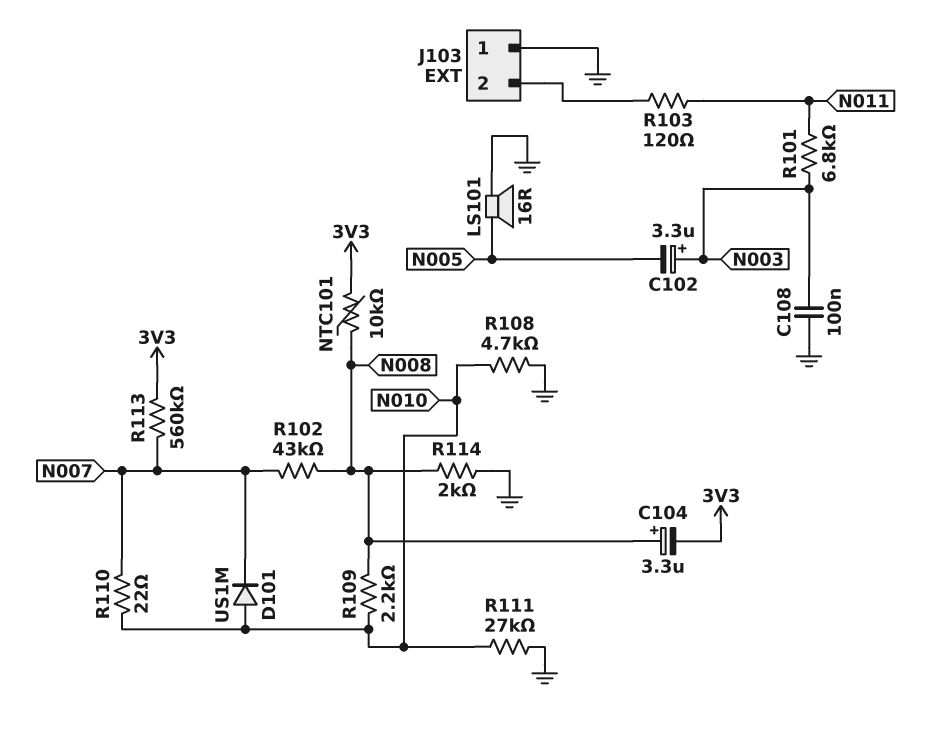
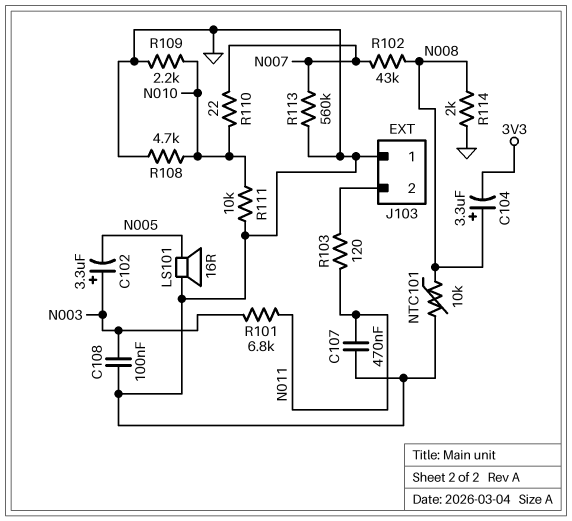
C107: none -> 470nF (GND, N011)
D101: diode US1M (A N010, K N007) -> none
NTC101: 10k (3V3, N008) -> 10k (GND, N008)
R109: 2.2k (N008, N010) -> 2.2k (GND, N010)
R111: 27k (GND, N010) -> 10k (GND, N010)
R113: 560k (3V3, N007) -> 560k (GND, N007)

